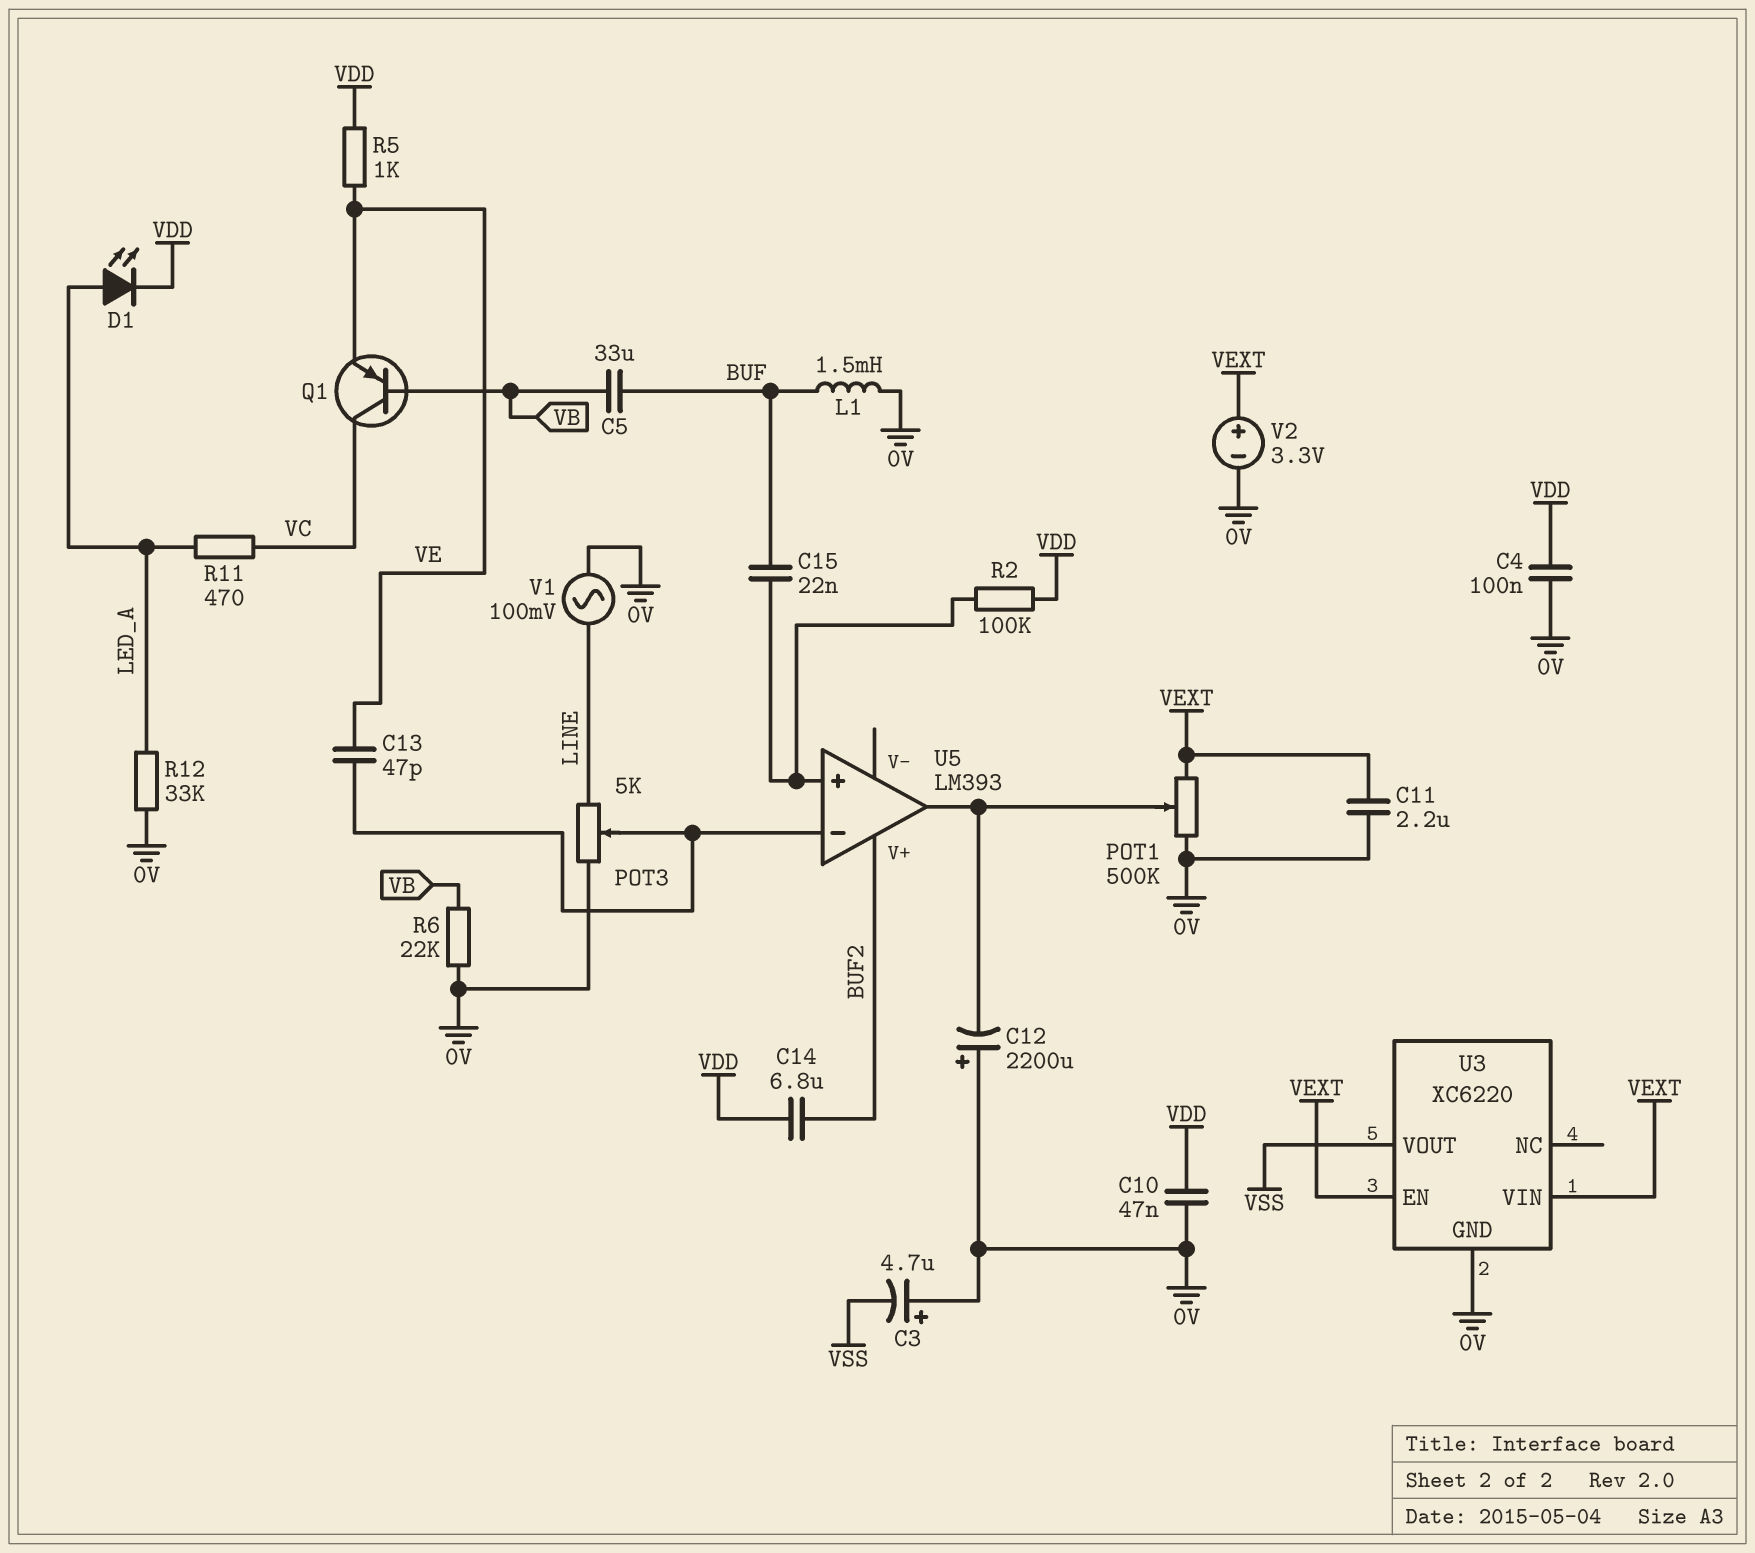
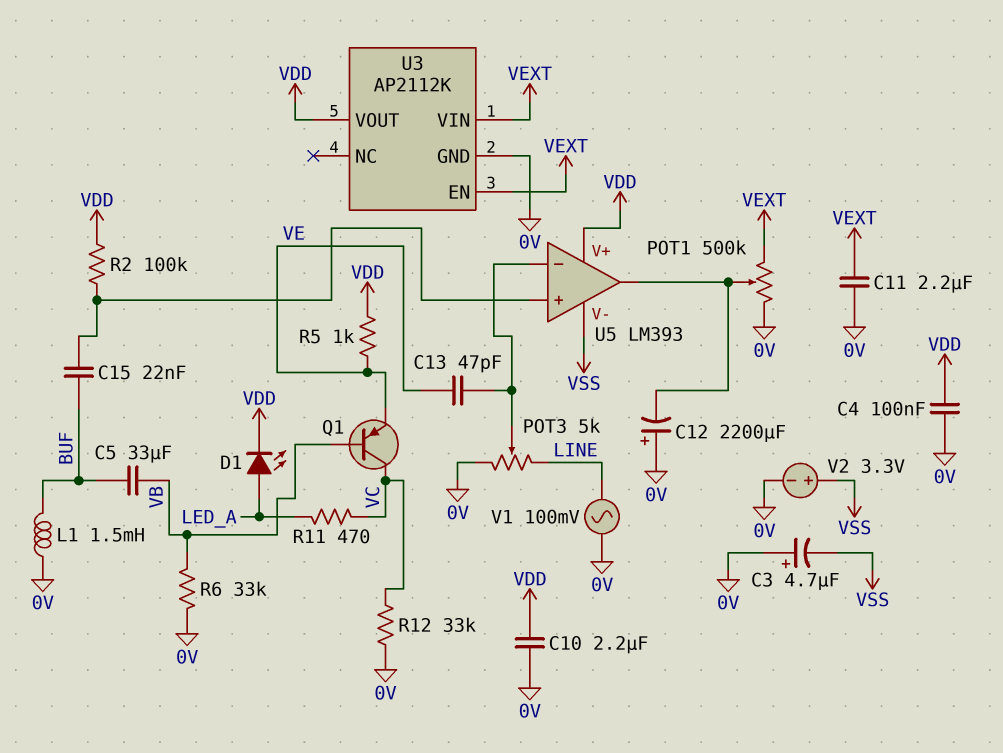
C10: 47nF (0V, VDD) -> 2.2uF (0V, VDD)
C14: 6.8uF (BUF2, VDD) -> none
R6: 22k (0V, VB) -> 33k (0V, VB)
R12: 33k (0V, LED_A) -> 33k (0V, VC)
U3: XC6220 -> AP2112K
U3 pin VOUT: VSS -> VDD
U5 pin V+: BUF2 -> VDD
U5 pin V-: none -> VSS
V2: 3.3V (plus VEXT, minus 0V) -> 3.3V (plus VSS, minus 0V)

